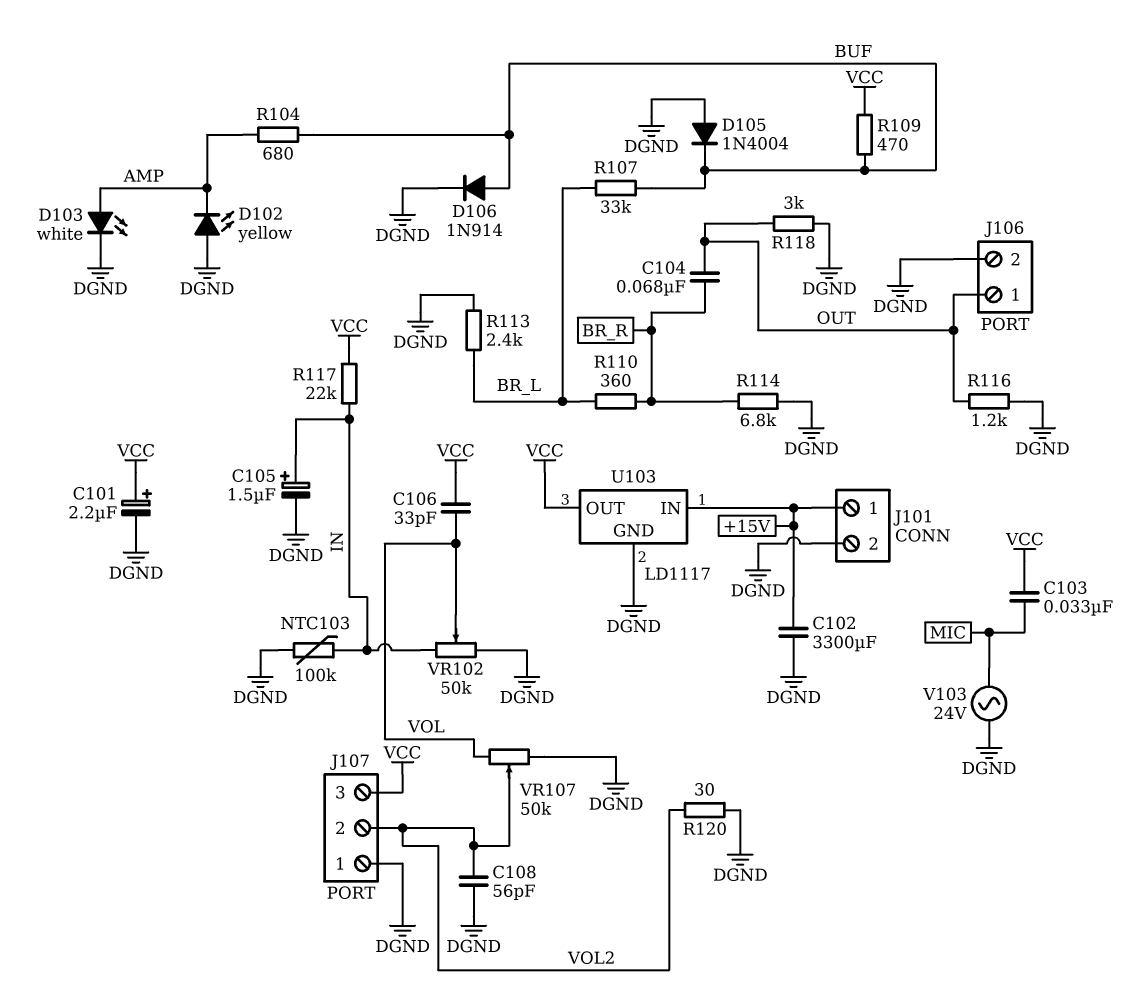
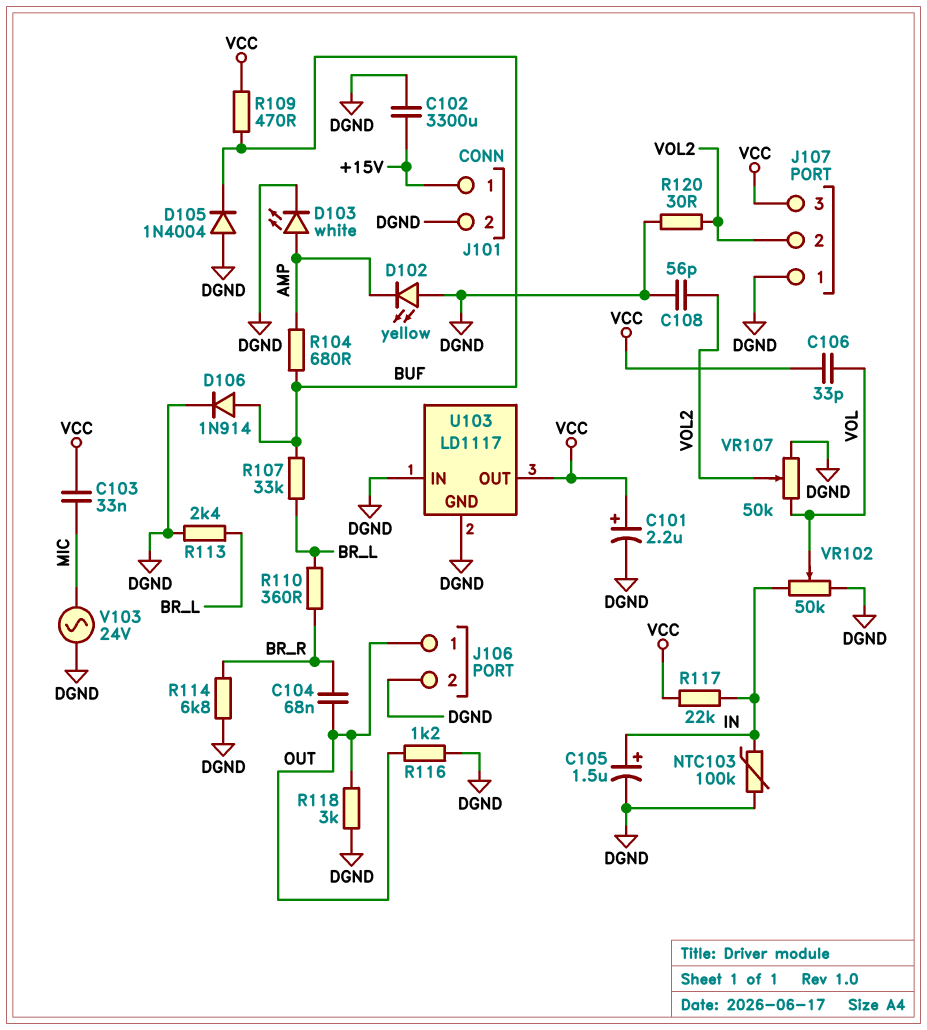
U103 pin IN: +15V -> DGND

